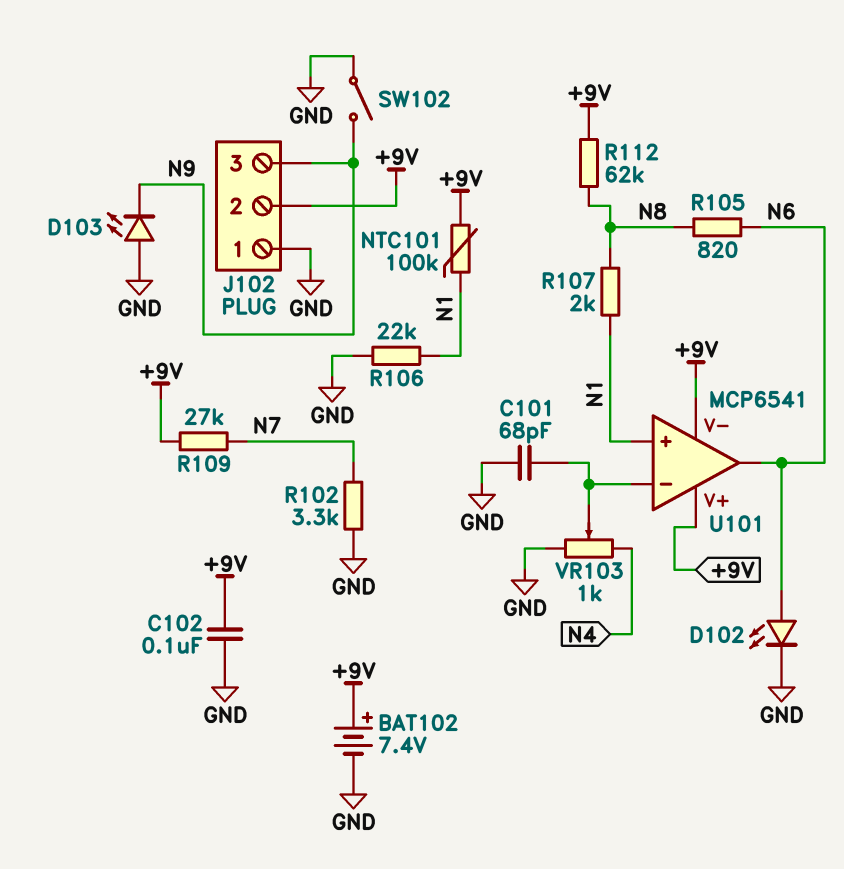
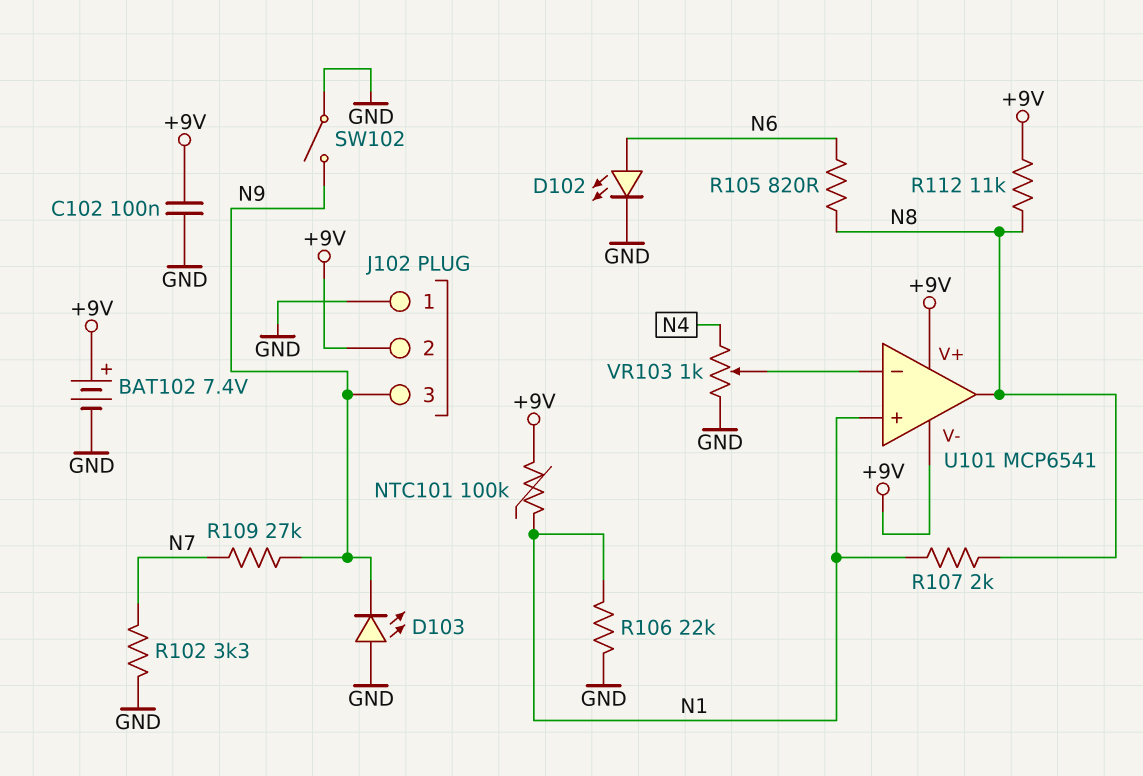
C101: 68pF (GND, U101/in-) -> none
R109: 27k (+9V, N7) -> 27k (N7, N9)
R112: 62k (+9V, N8) -> 11k (+9V, N8)
U101 pin out: N6 -> N8

